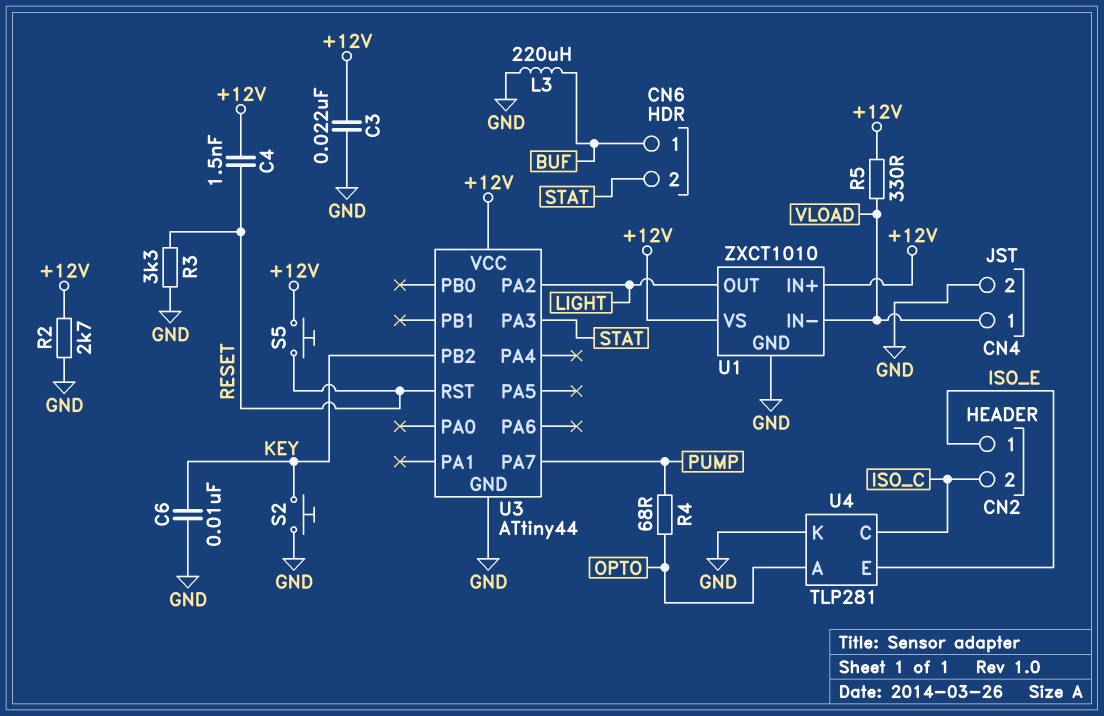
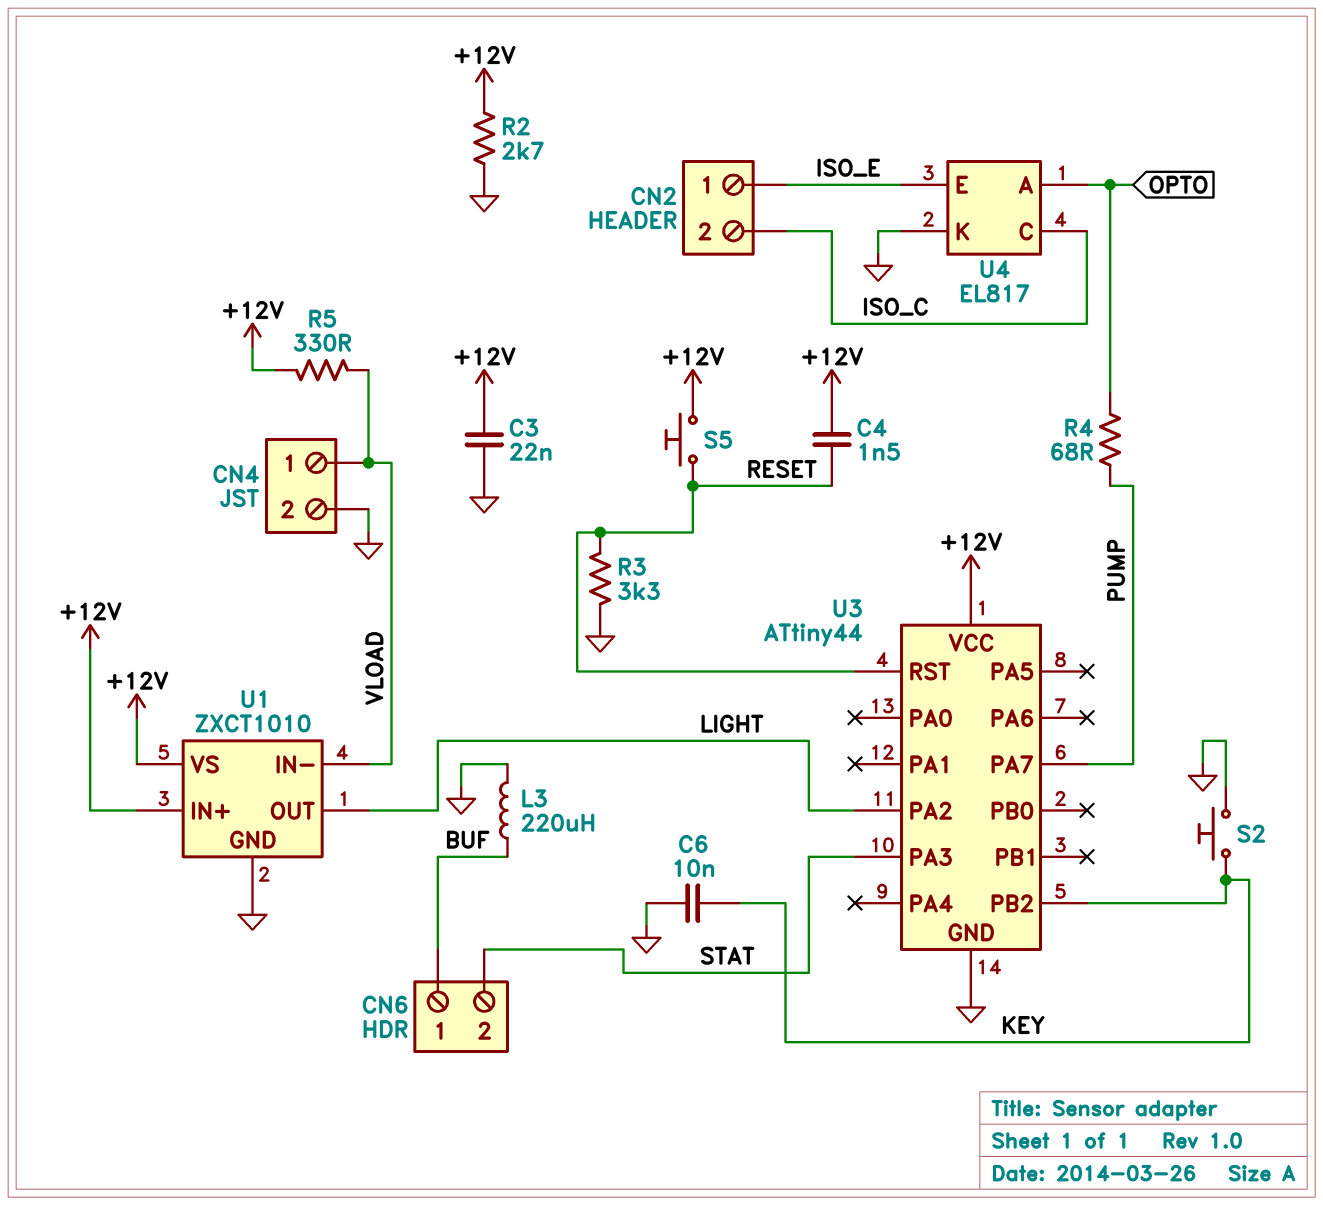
U4: TLP281 -> EL817

